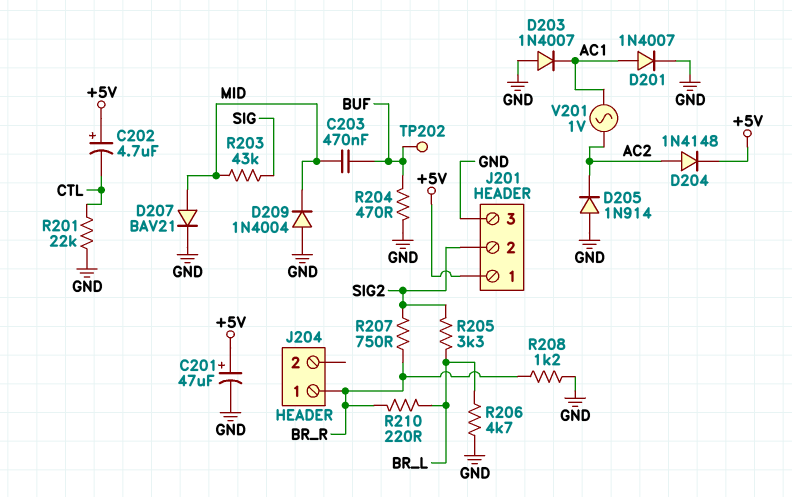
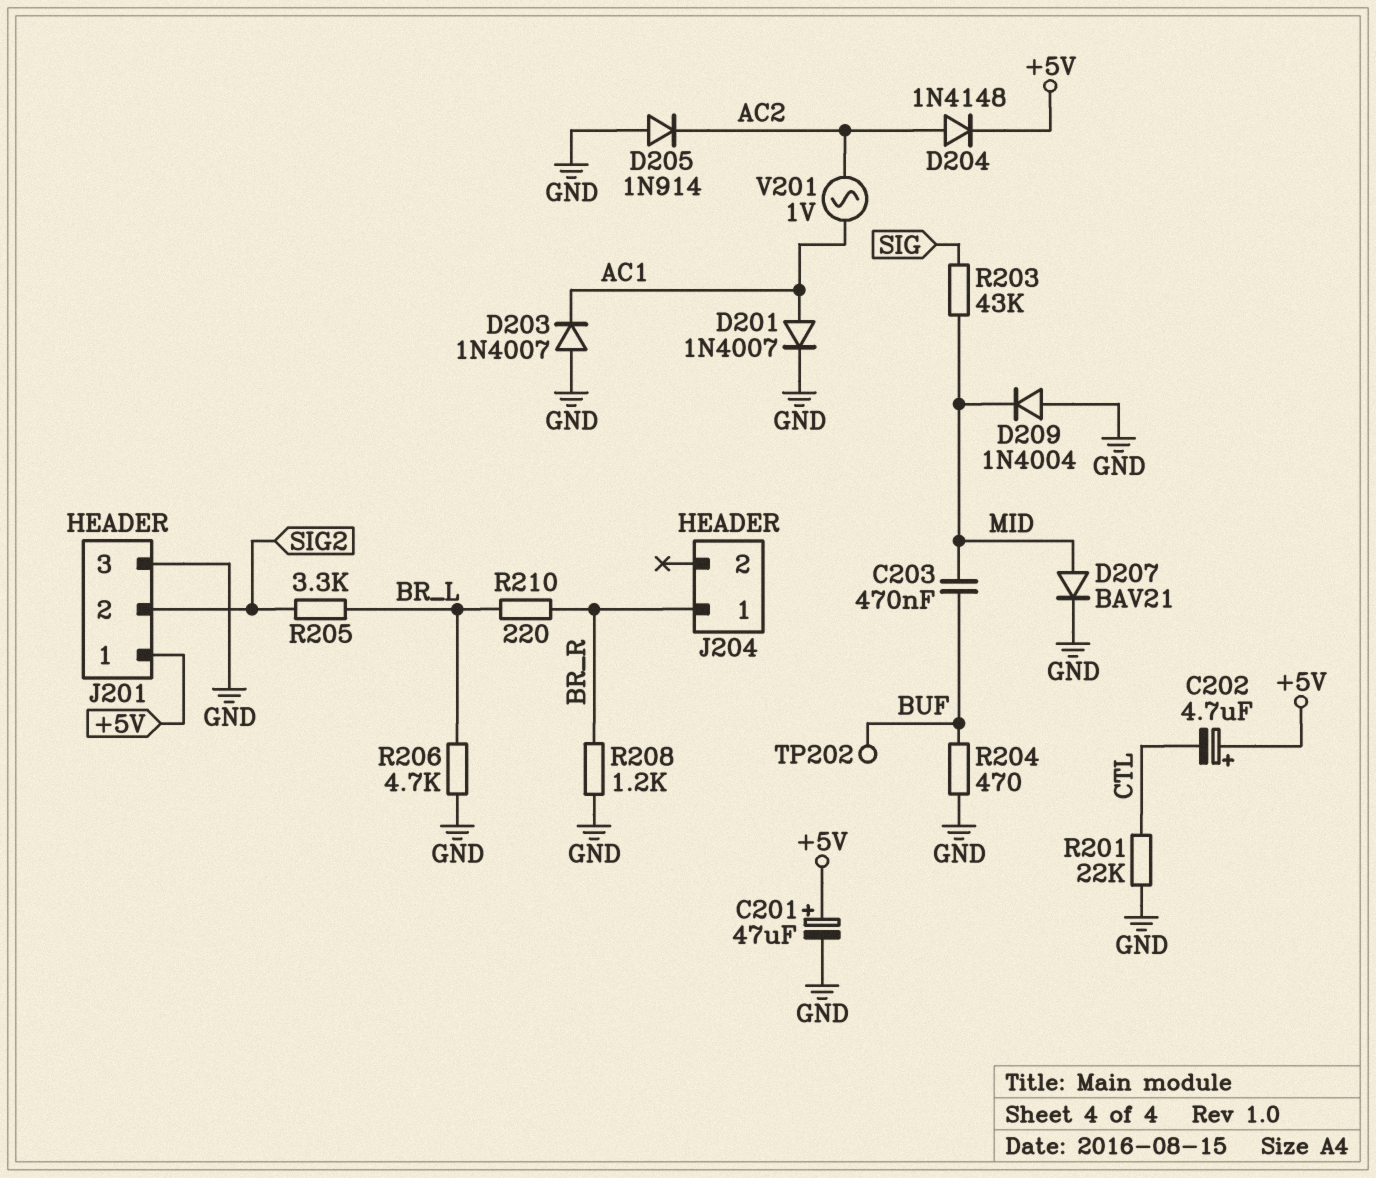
R207: 750 (BR_R, SIG2) -> none

